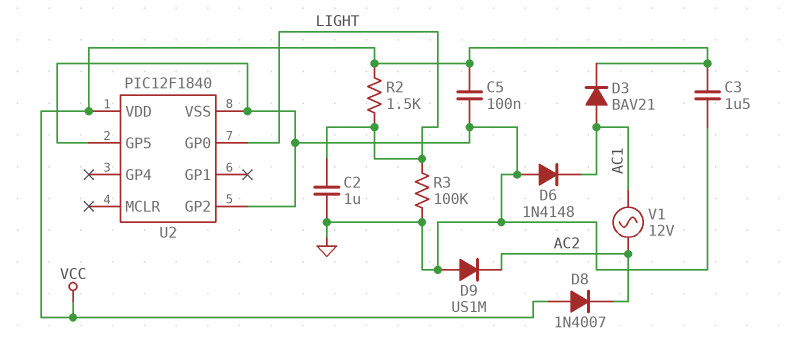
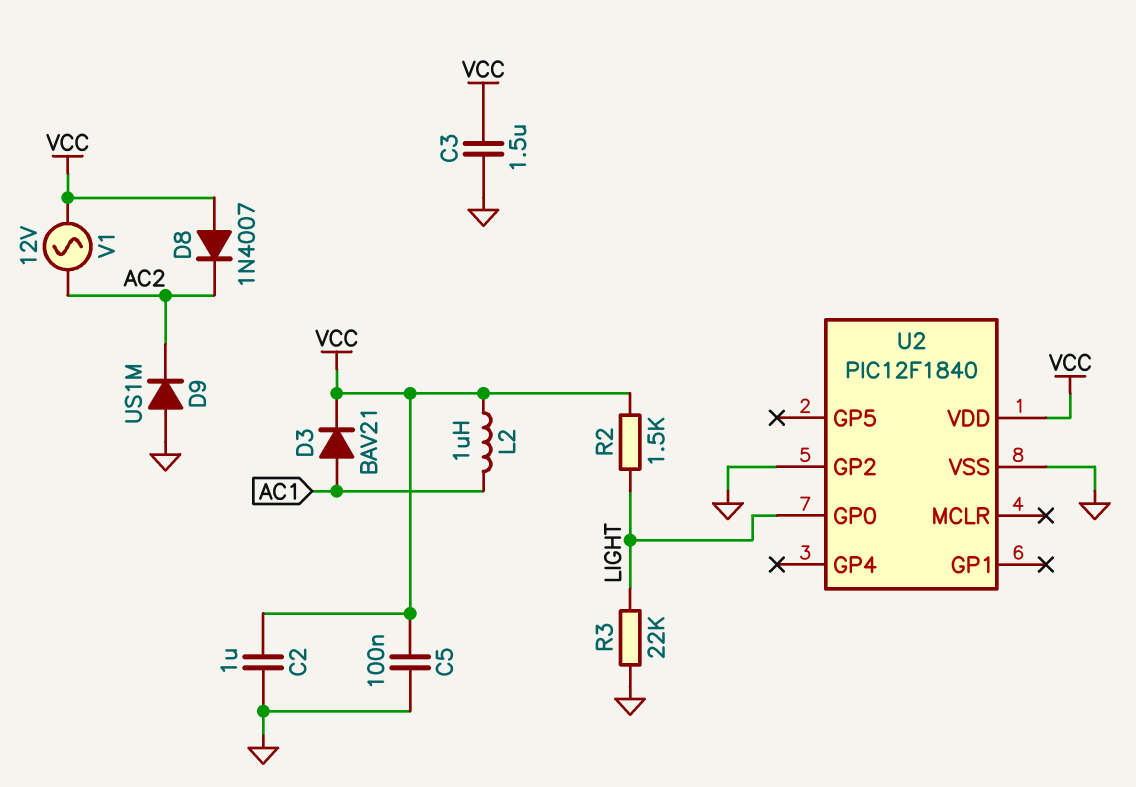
C2: 1uF (GND, LIGHT) -> 1uF (GND, VCC)
D6: diode 1N4148 (A GND, K AC1) -> none
L2: none -> 1uH (AC1, VCC)
R3: 100k (GND, LIGHT) -> 22k (GND, LIGHT)
U2 pin GP5: GND -> none
V1: AC 12V (AC1, AC2) -> AC 12V (AC2, VCC)

